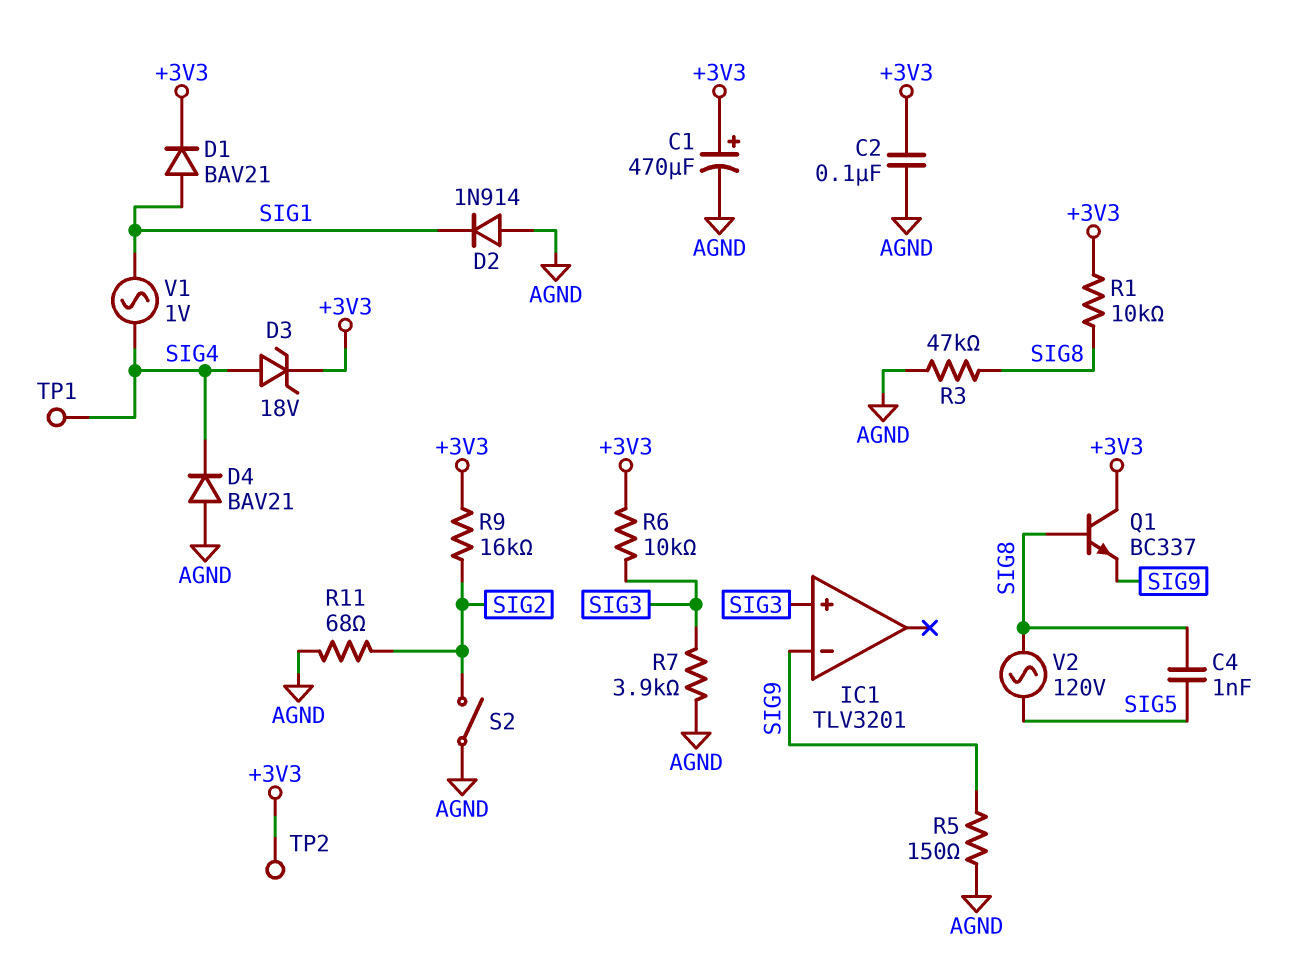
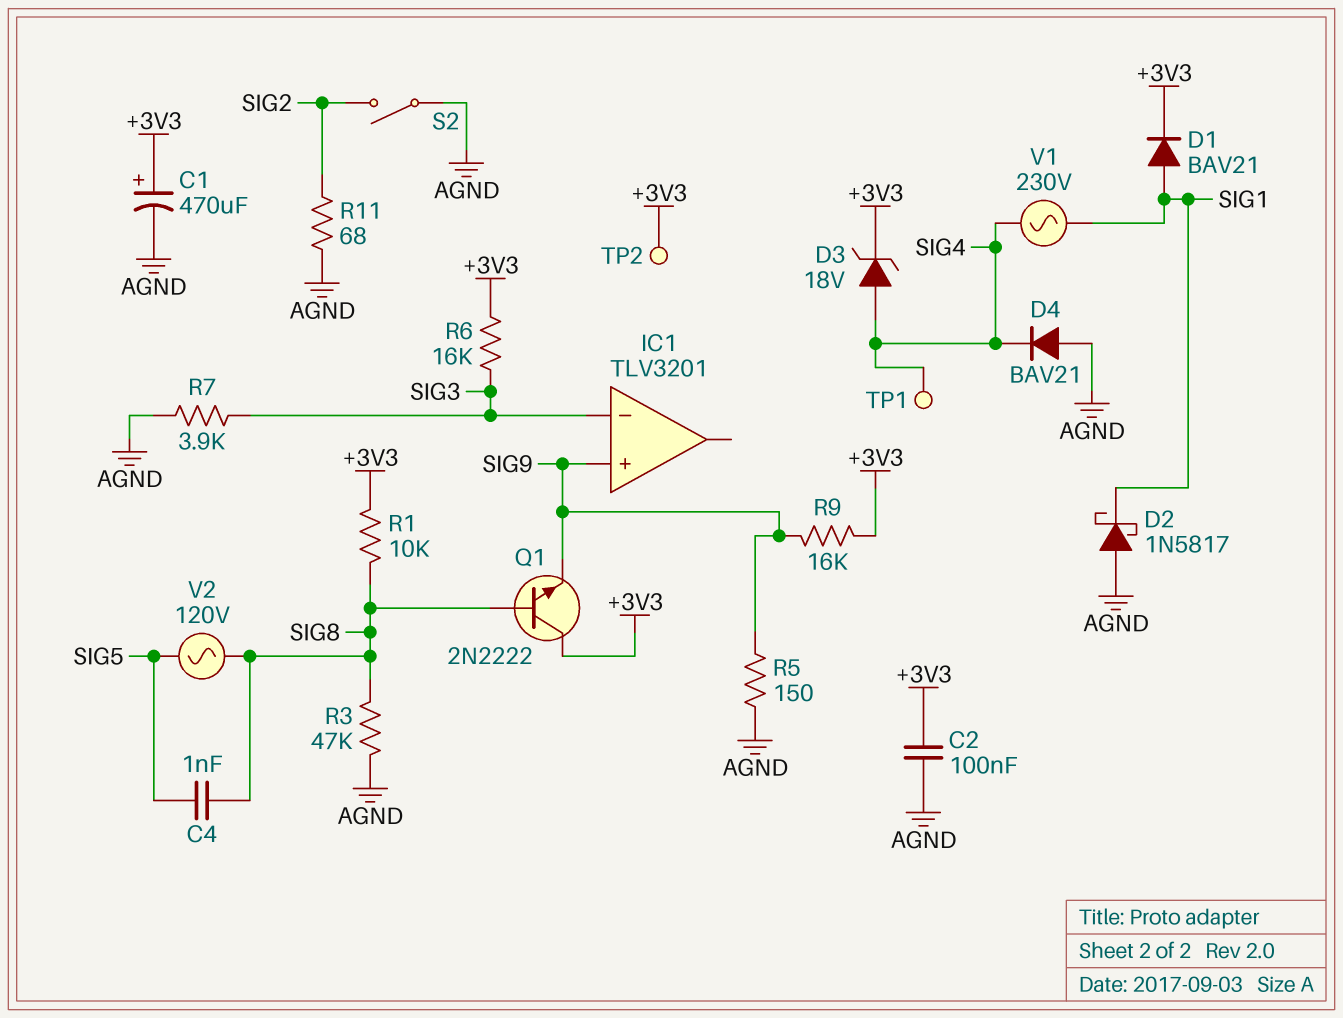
D2: diode 1N914 (A AGND, K SIG1) -> schottky 1N5817 (A AGND, K SIG1)
IC1 pin in+: SIG3 -> SIG9
IC1 pin in-: SIG9 -> SIG3
Q1: NPN BC337 (B SIG8, C +3V3, E SIG9) -> NPN 2N2222 (B SIG8, C +3V3, E SIG9)
R6: 10k (+3V3, SIG3) -> 16k (+3V3, SIG3)
R9: 16k (+3V3, SIG2) -> 16k (+3V3, SIG9)
V1: AC 1V (SIG1, SIG4) -> AC 230V (SIG1, SIG4)

